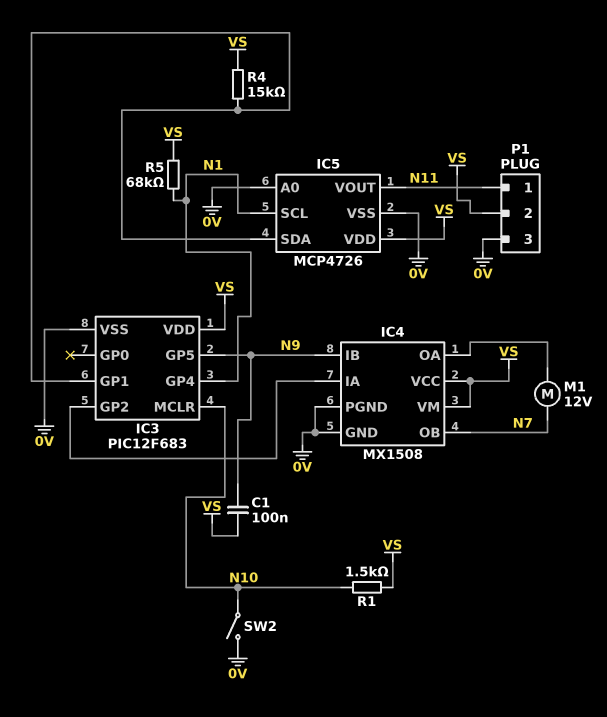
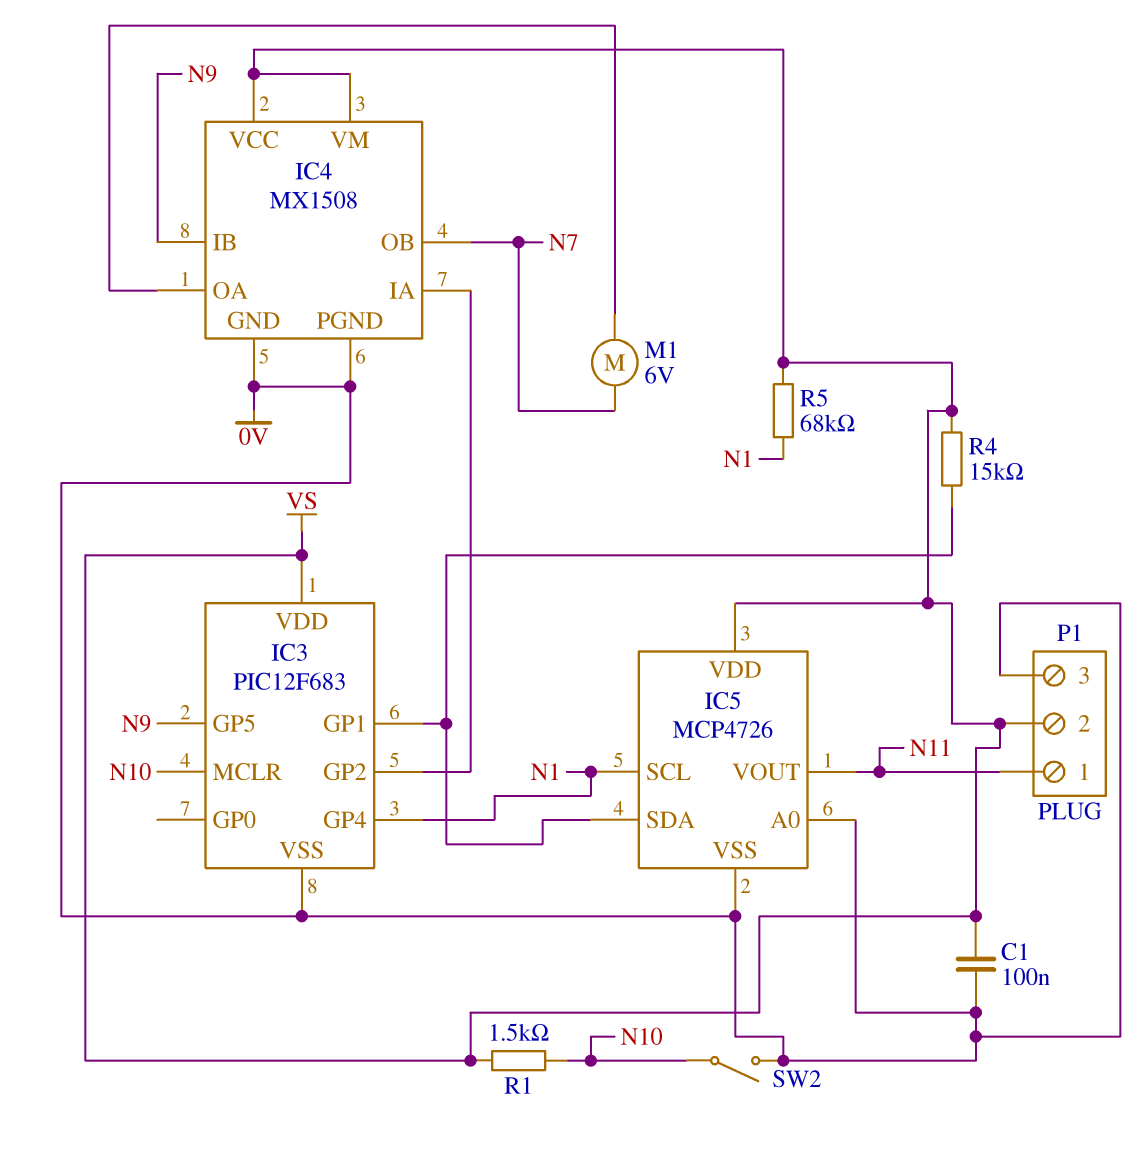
C1: 100nF (N9, VS) -> 100nF (0V, VS)
M1: motor 12V (IC4/OA, N7) -> motor 6V (IC4/OA, N7)

